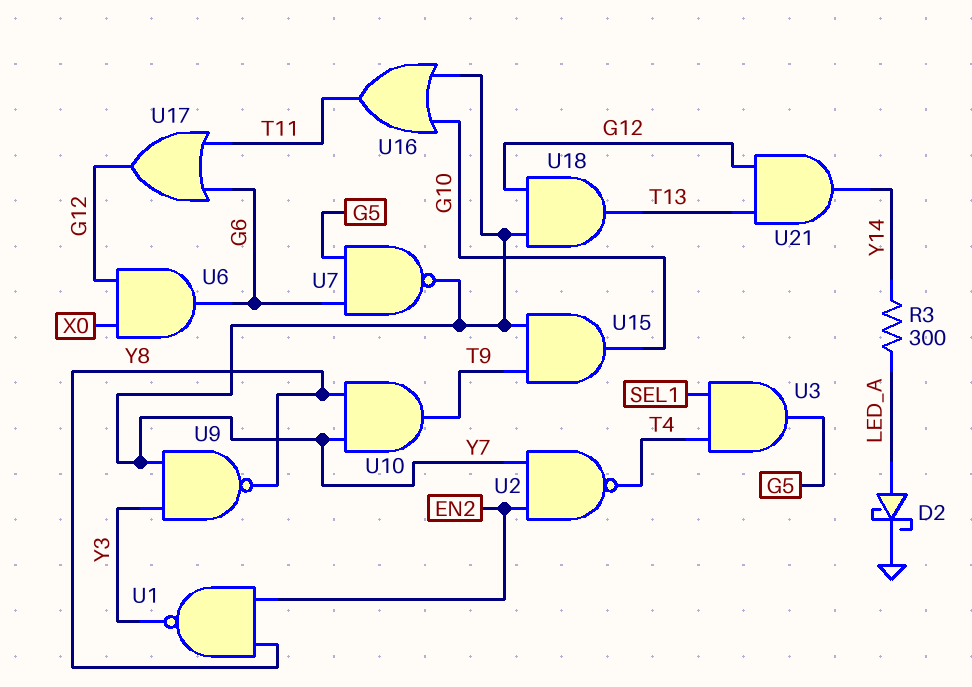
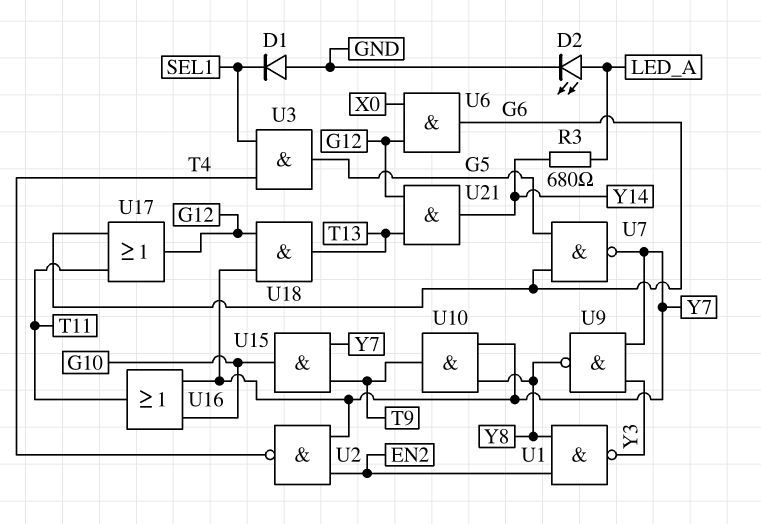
D1: none -> diode (A GND, K SEL1)
D2: schottky (A LED_A, K GND) -> LED (A LED_A, K GND)
R3: 300 (LED_A, Y14) -> 680 (LED_A, Y14)

